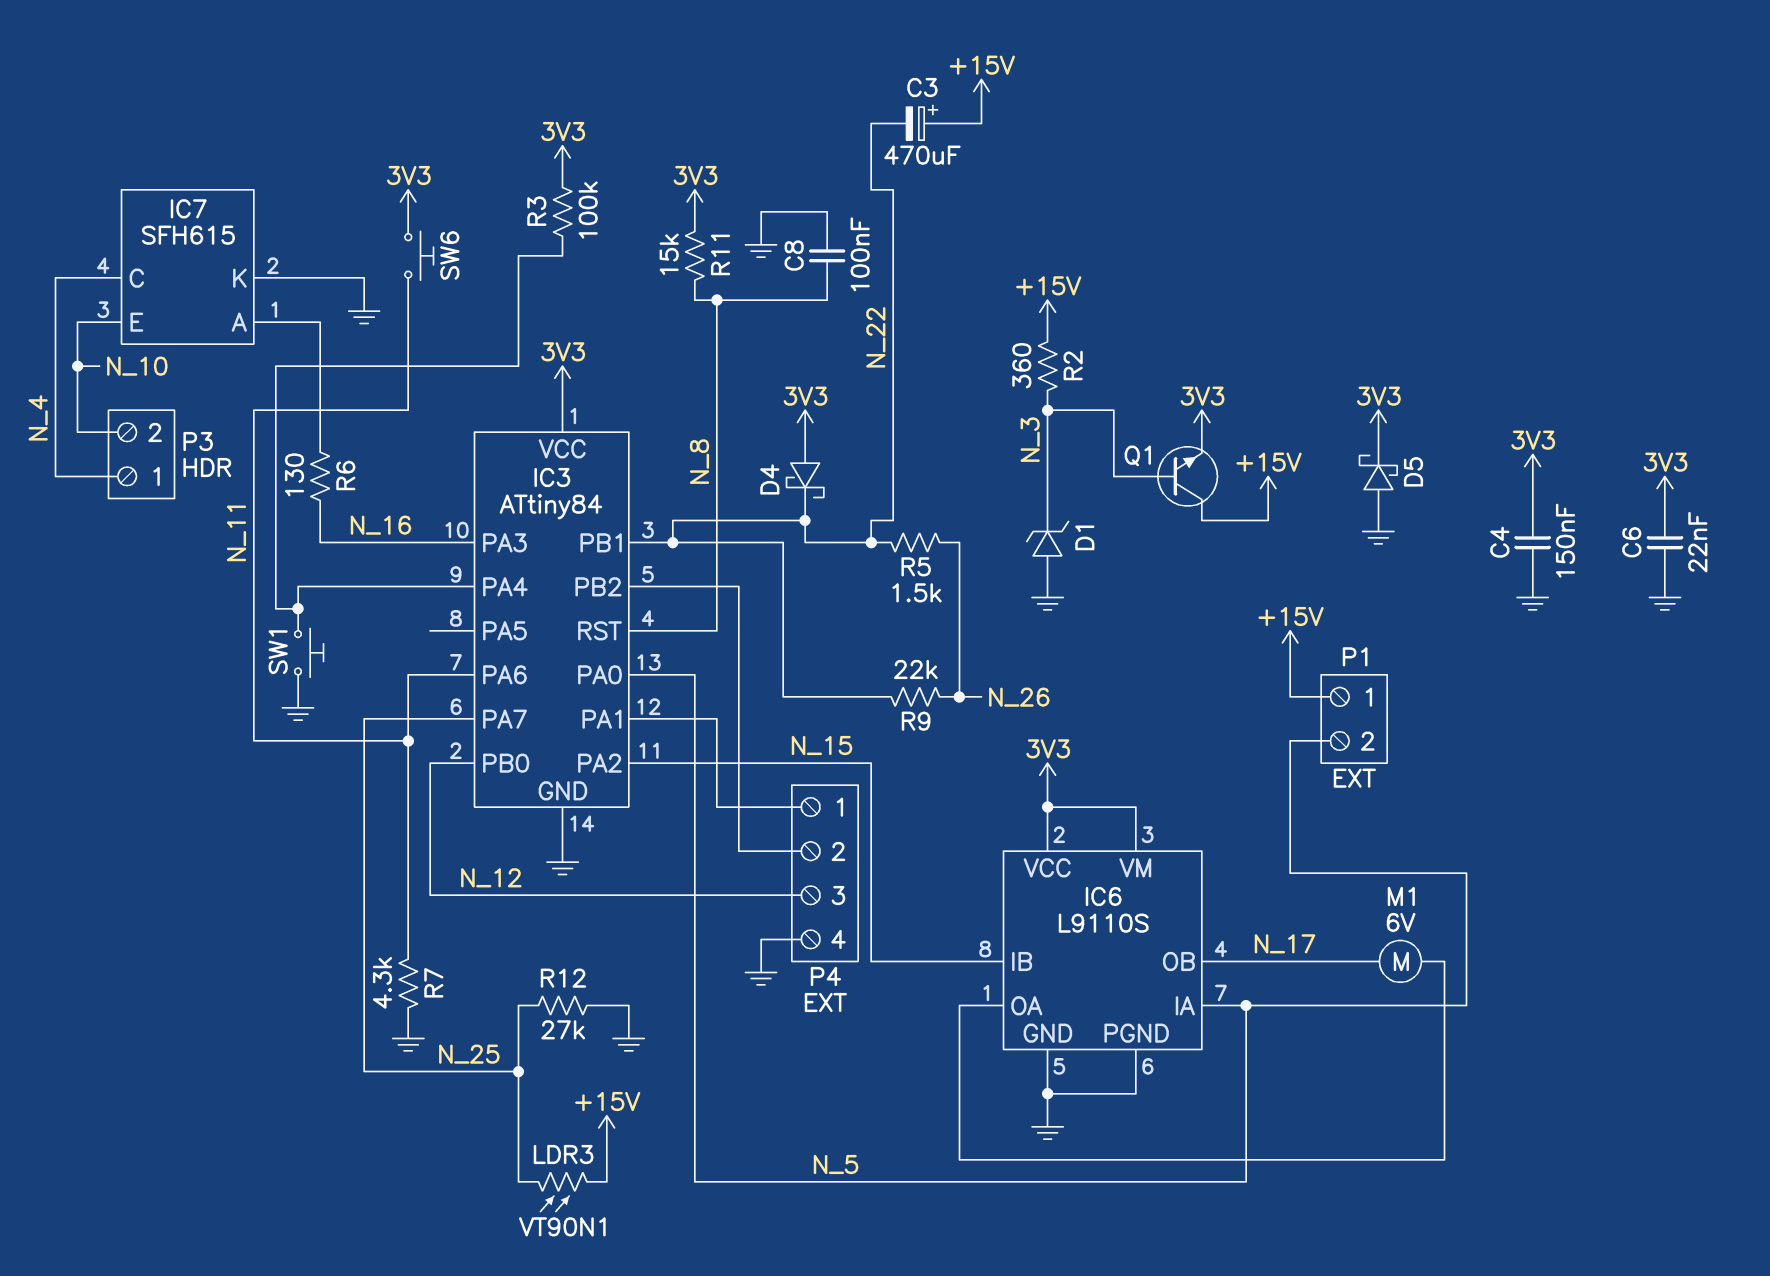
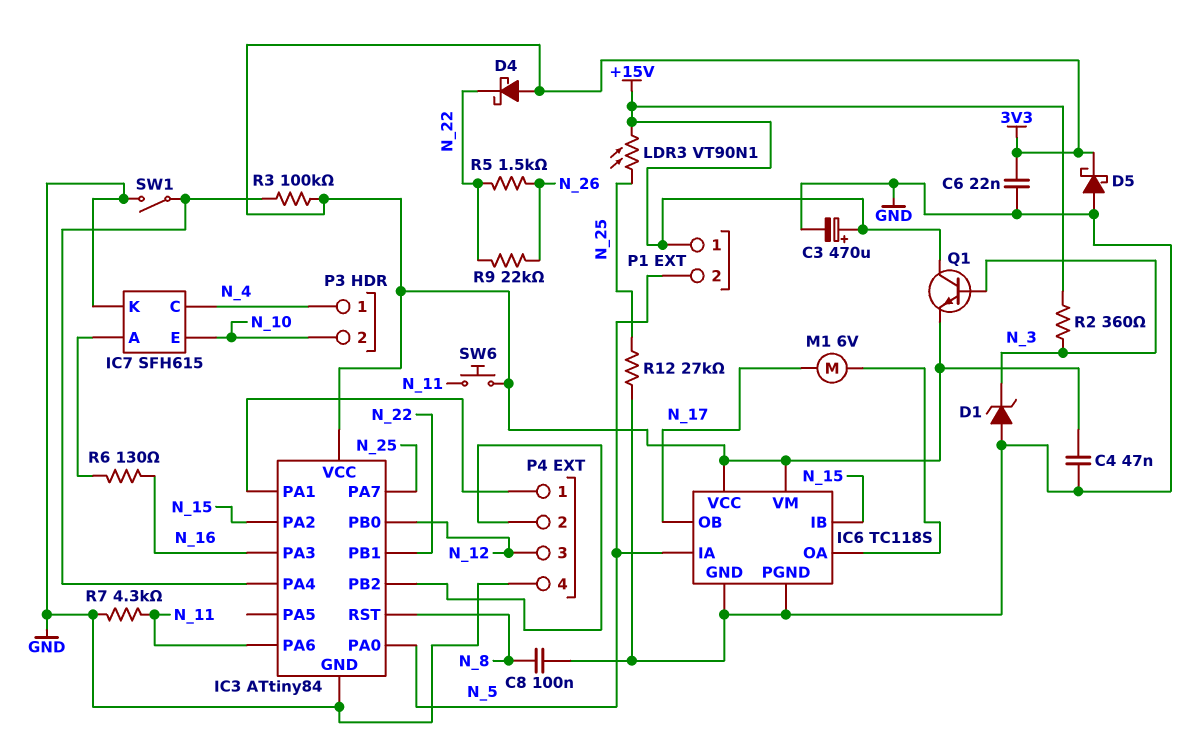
C3: 470uF (plus +15V, minus N_22) -> 470uF (plus +15V, minus GND)
C4: 150nF (3V3, GND) -> 47nF (3V3, GND)
IC6: L9110S -> TC118S
R11: 15k (3V3, N_8) -> none
SW1: button (GND, IC3/PA4) -> switch (GND, IC3/PA4)

